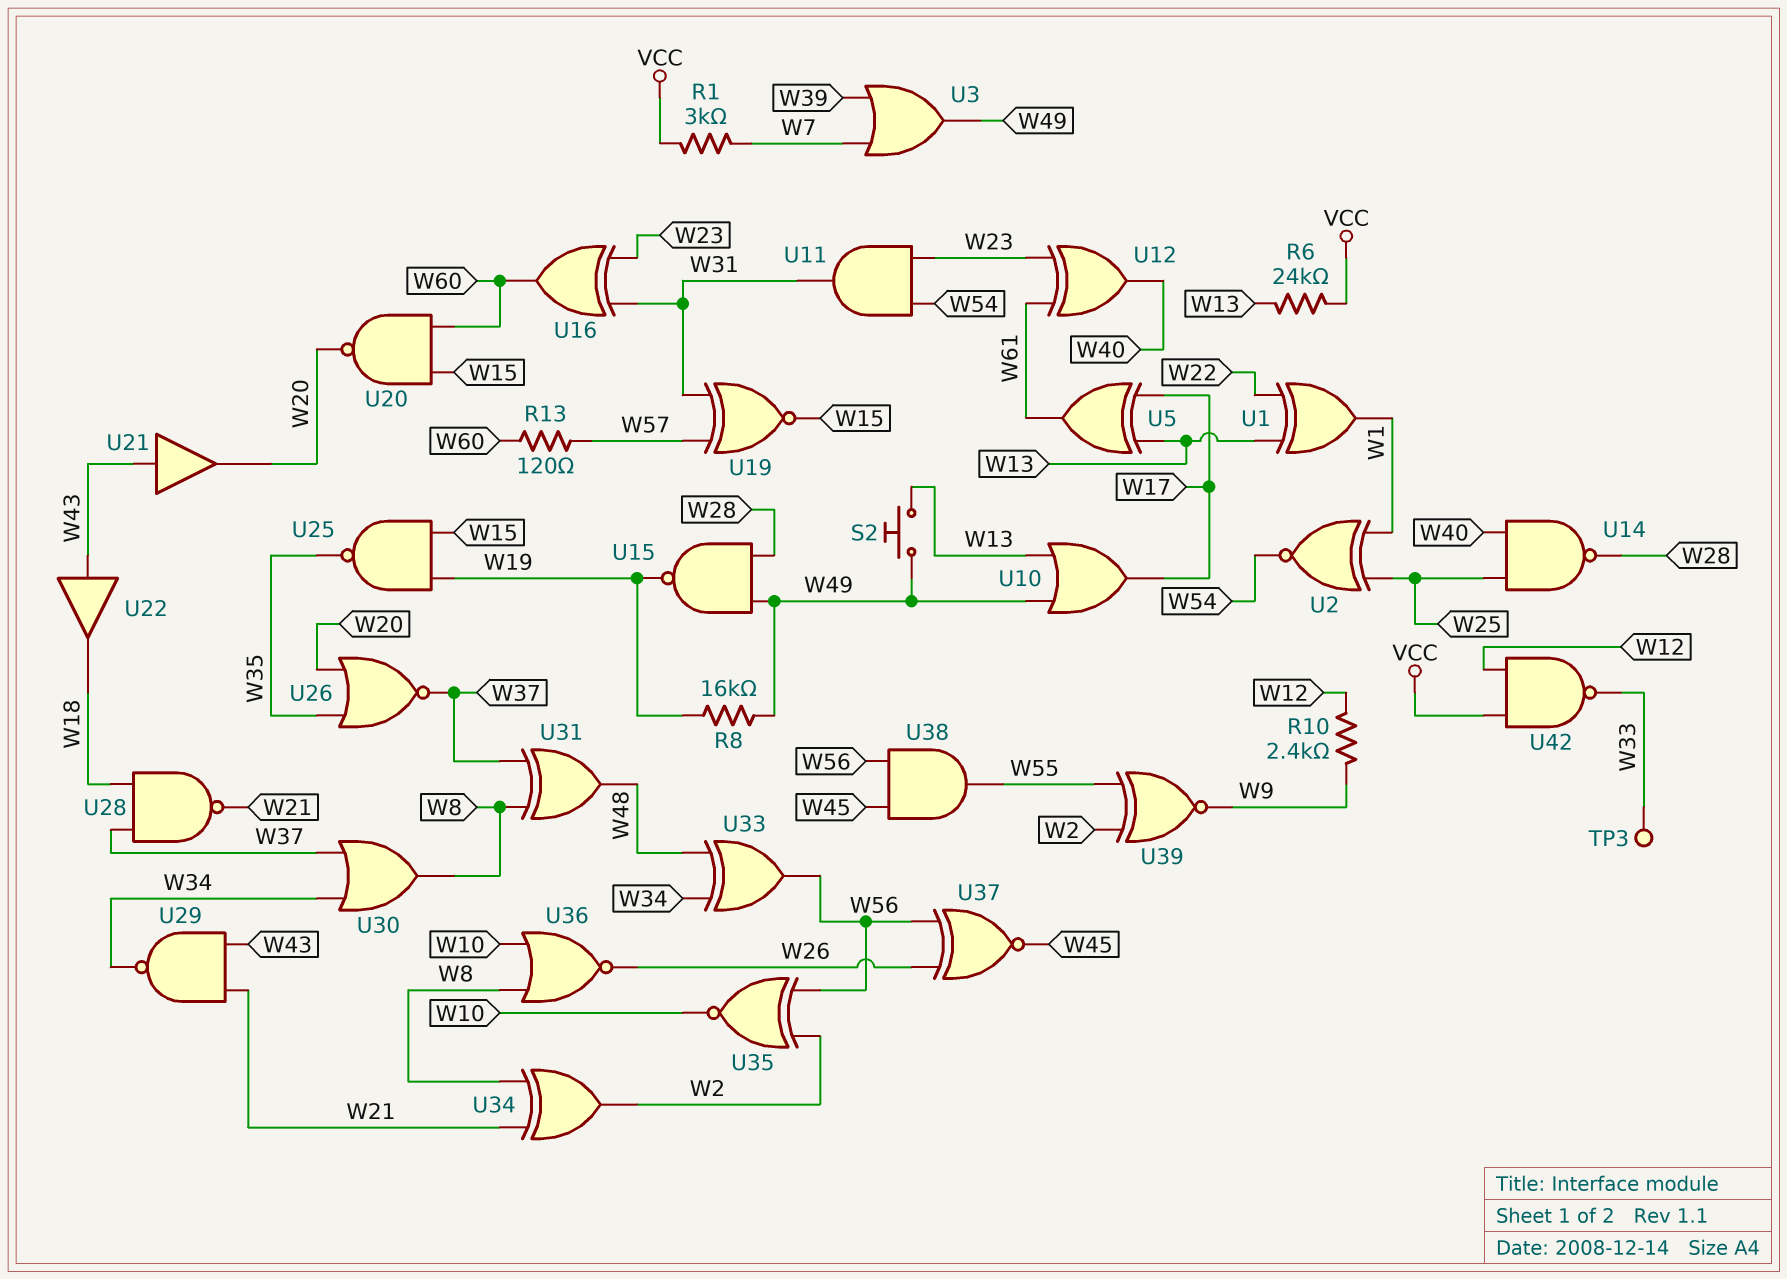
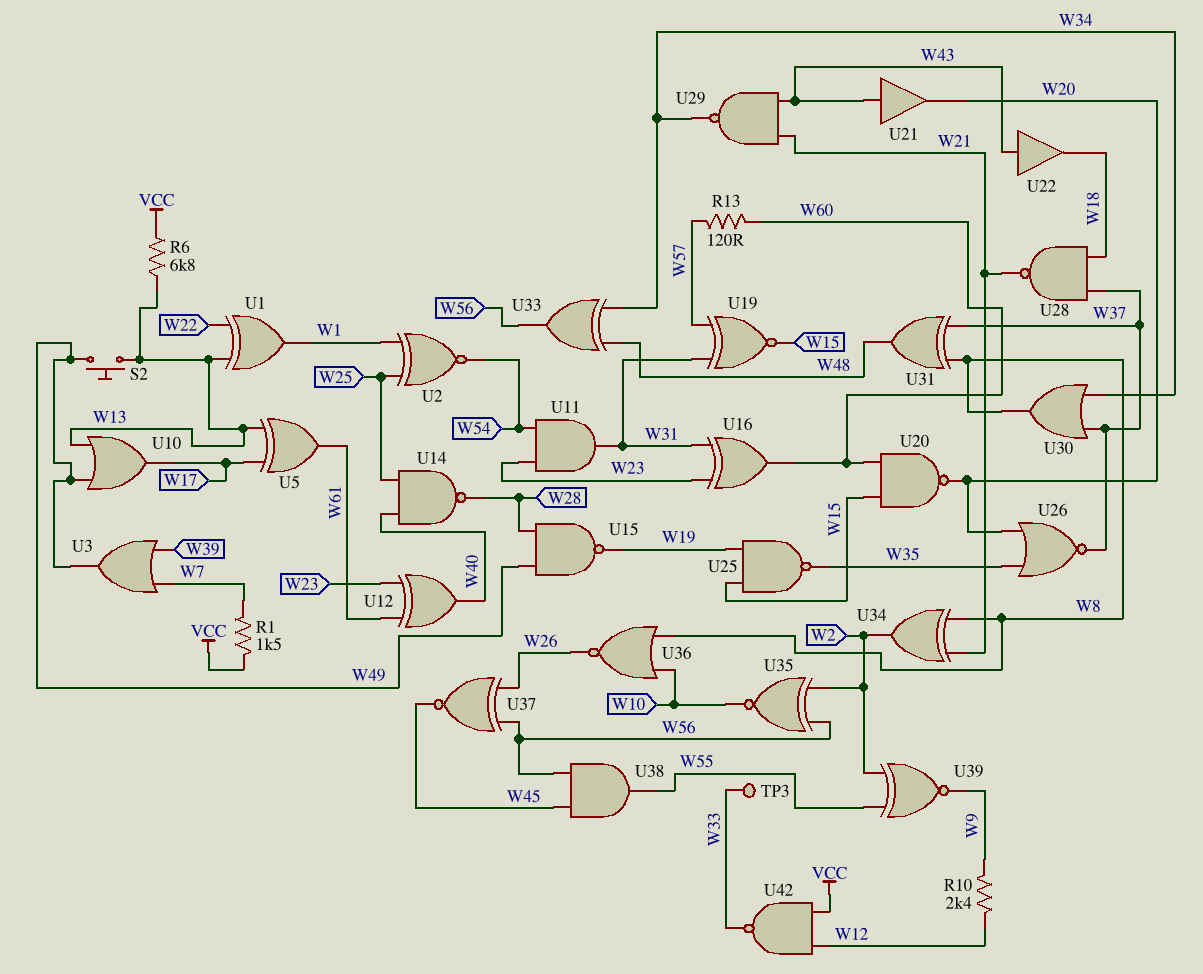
R1: 3k (VCC, W7) -> 1.5k (VCC, W7)
R6: 24k (VCC, W13) -> 6.8k (VCC, W13)
R8: 16k (W19, W49) -> none

